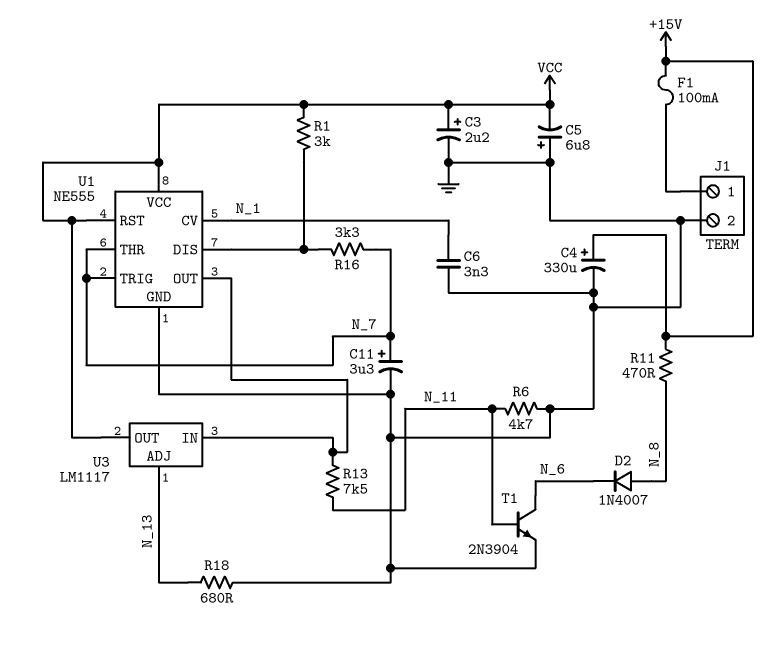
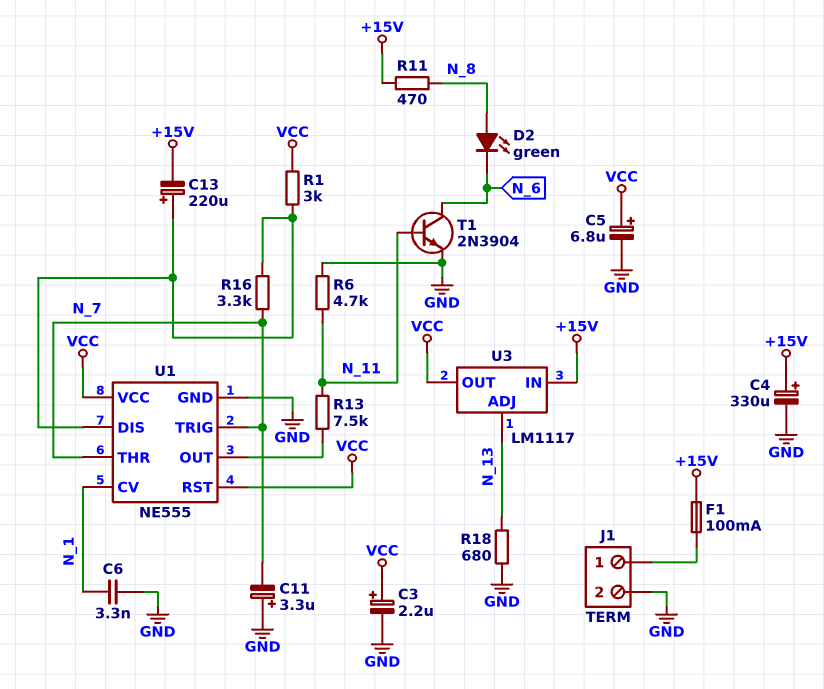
C5: 6.8uF (plus GND, minus VCC) -> 6.8uF (plus VCC, minus GND)
C11: 3.3uF (plus N_7, minus GND) -> 3.3uF (plus GND, minus N_7)
C13: none -> 220uF (plus U1/DIS, minus +15V)
D2: diode 1N4007 (A N_8, K N_6) -> LED green (A N_8, K N_6)
U3 pin IN: U1/OUT -> +15V

